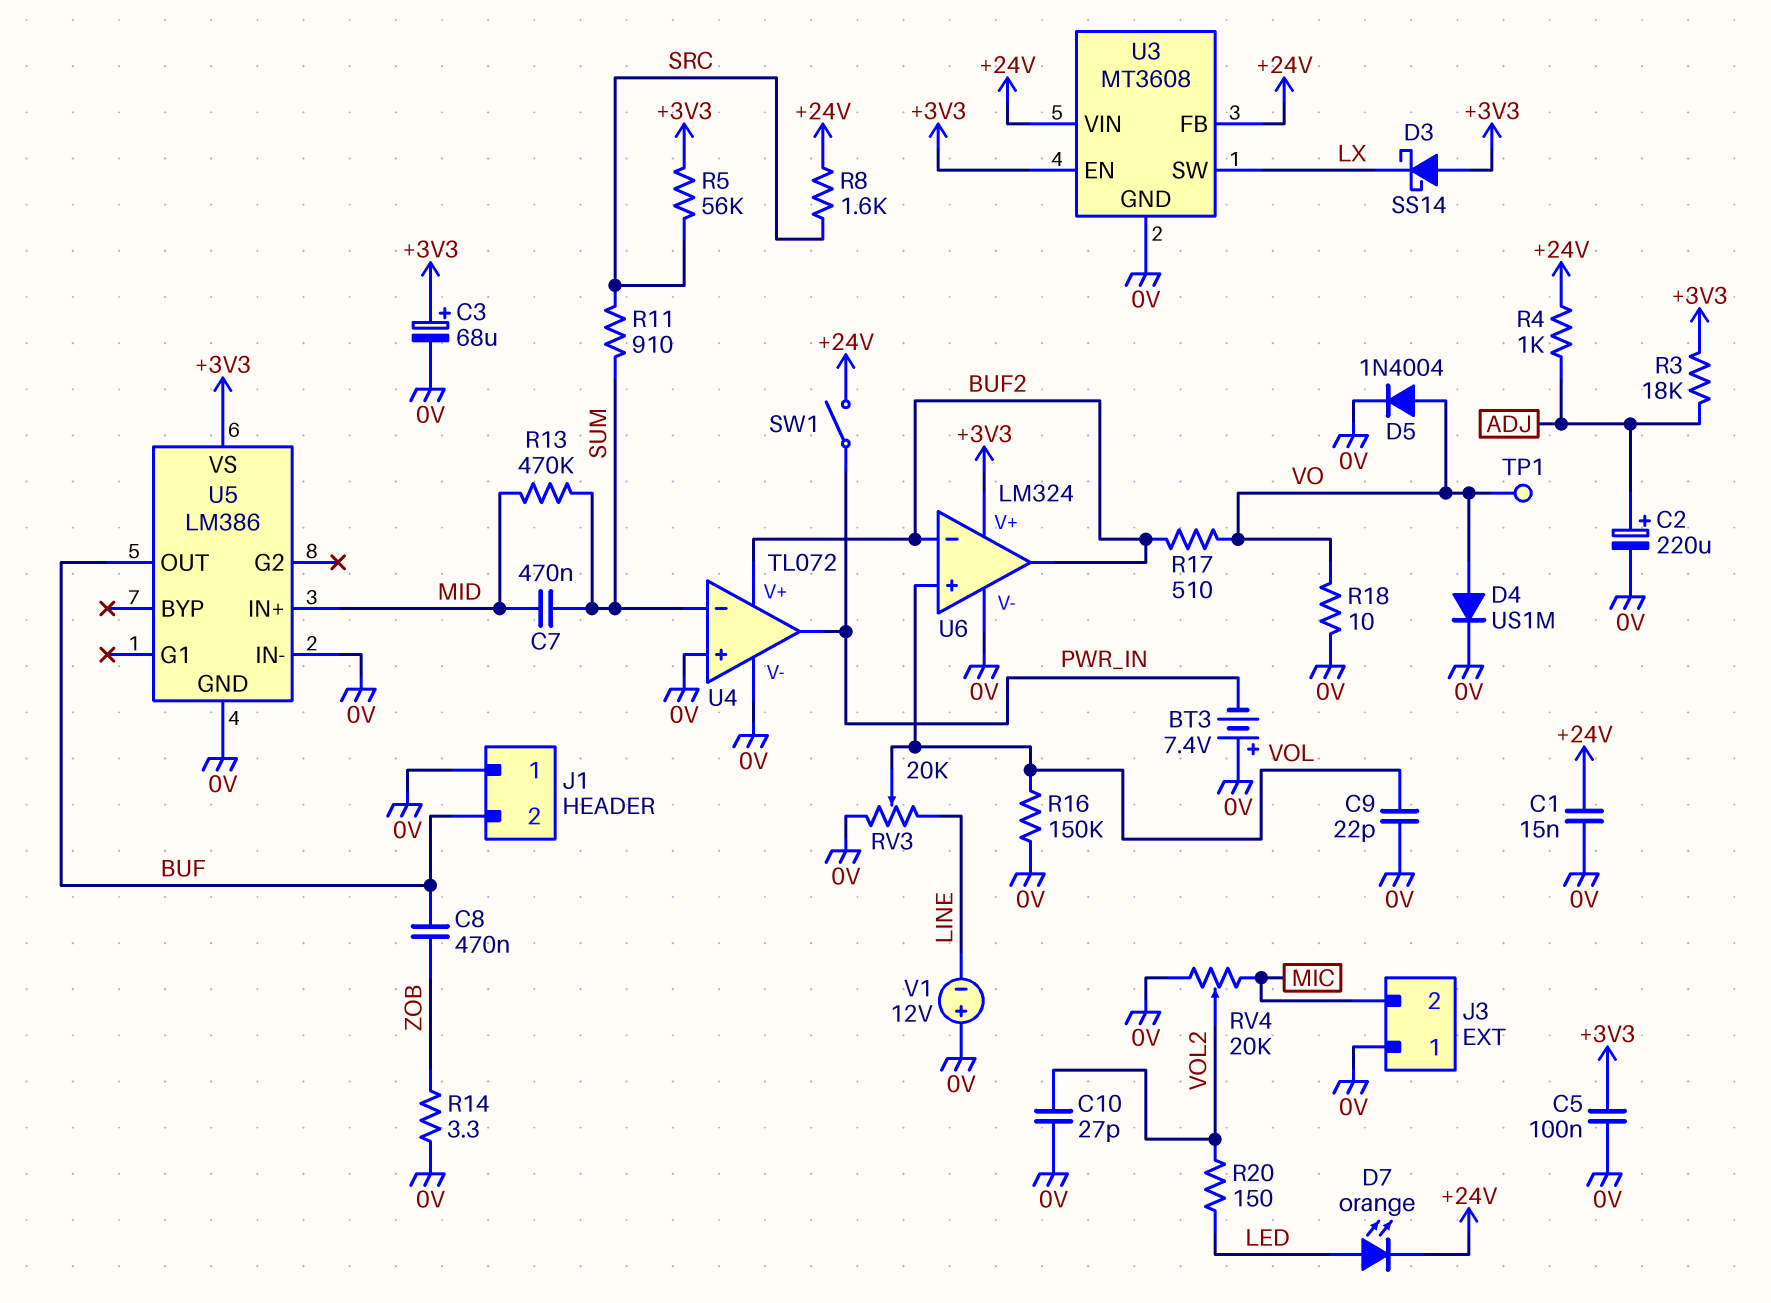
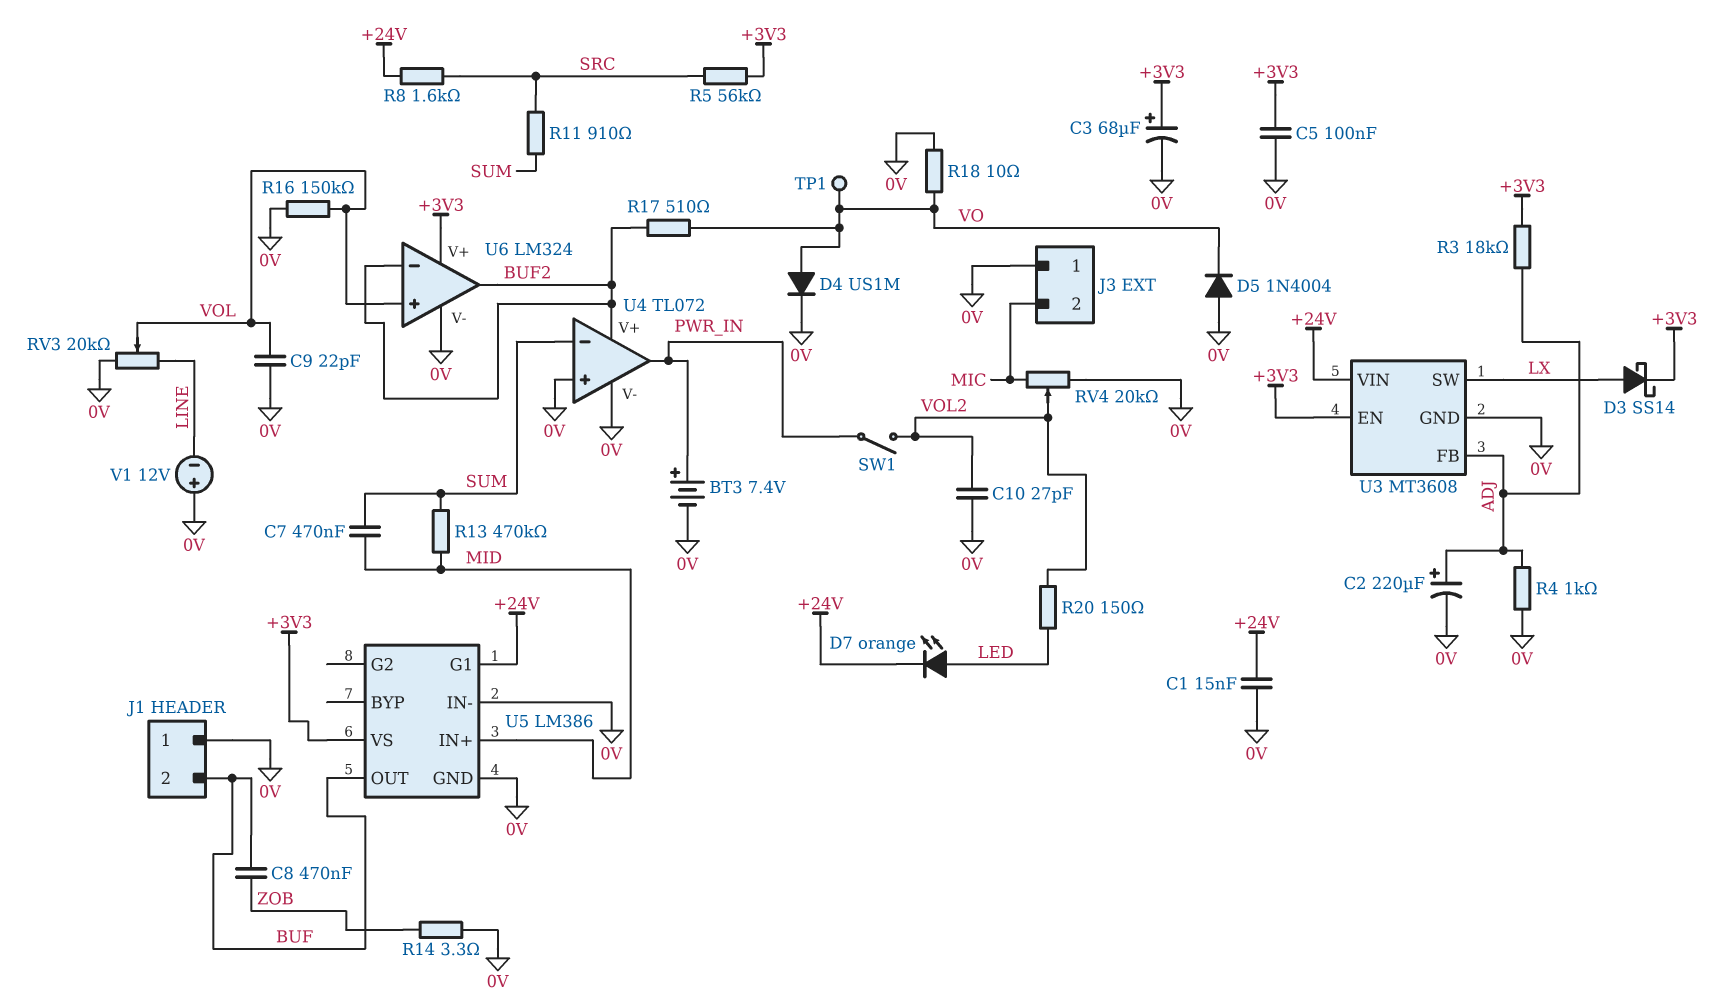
BT3: 7.4V (plus 0V, minus PWR_IN) -> 7.4V (plus PWR_IN, minus 0V)
D3: schottky SS14 (A +3V3, K LX) -> schottky SS14 (A LX, K +3V3)
D5: diode 1N4004 (A VO, K 0V) -> diode 1N4004 (A 0V, K VO)
R4: 1k (+24V, ADJ) -> 1k (0V, ADJ)
SW1: switch (+24V, PWR_IN) -> switch (PWR_IN, VOL2)
U3 pin FB: +24V -> ADJ
U5 pin G1: none -> +24V

